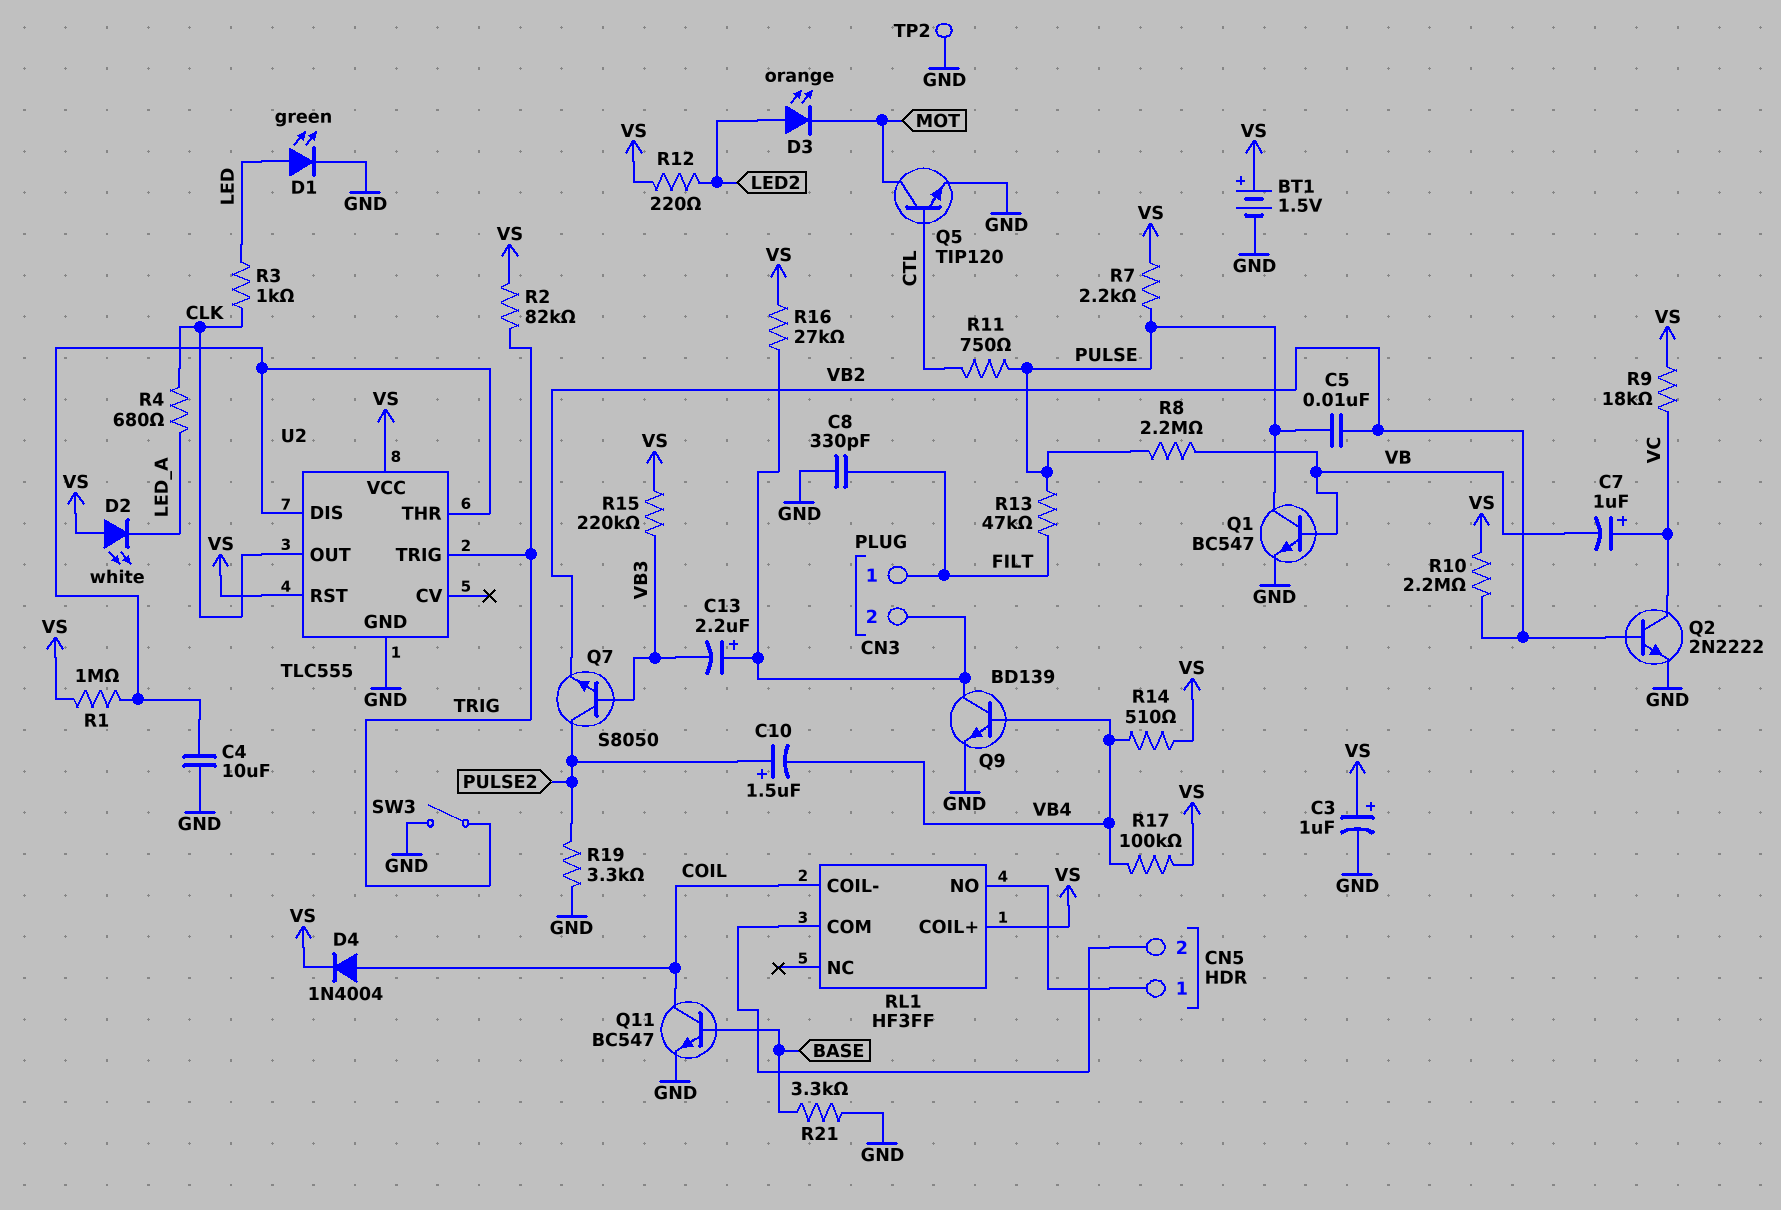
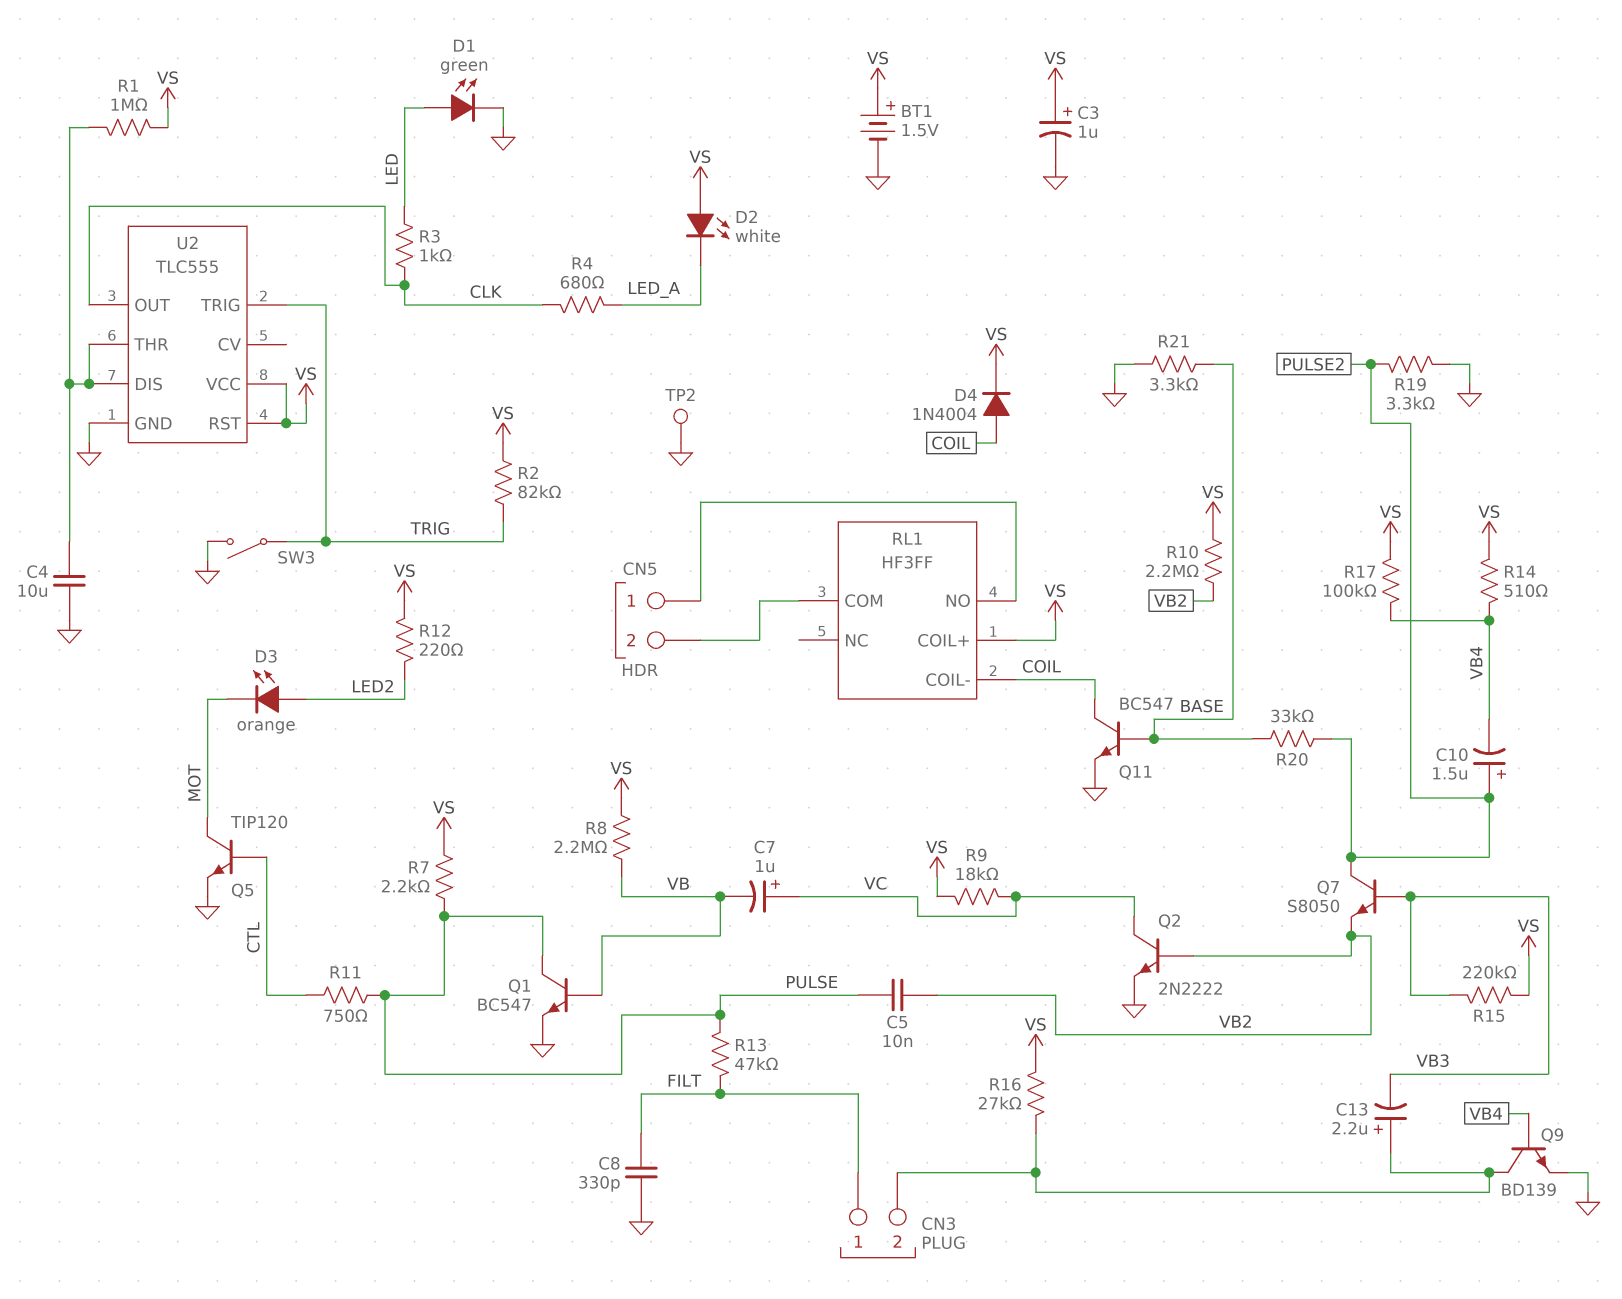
R8: 2.2M (PULSE, VB) -> 2.2M (VB, VS)
R20: none -> 33k (BASE, PULSE2)

